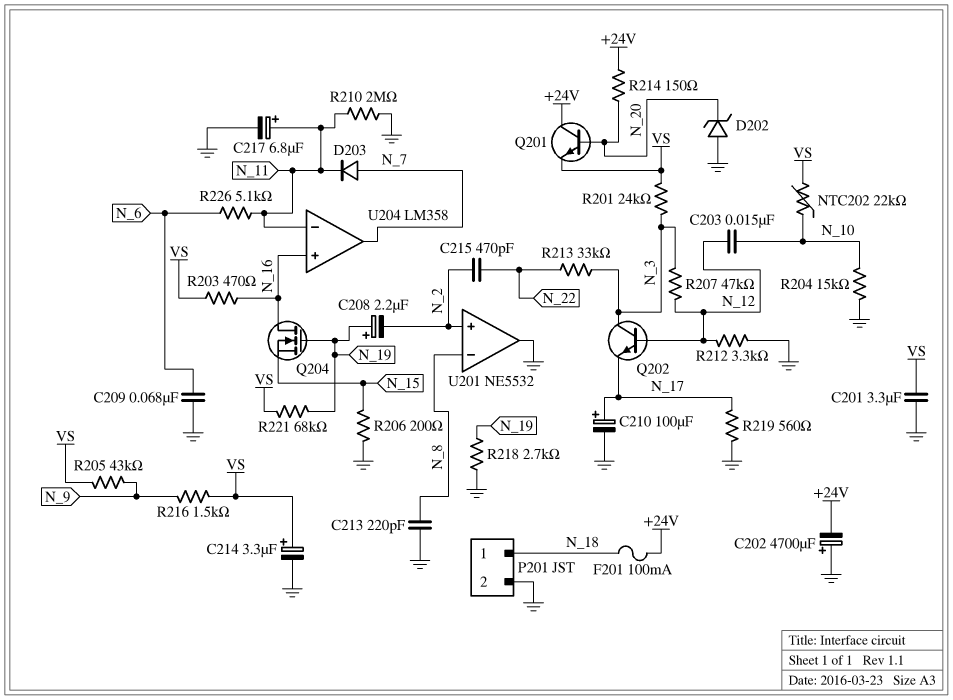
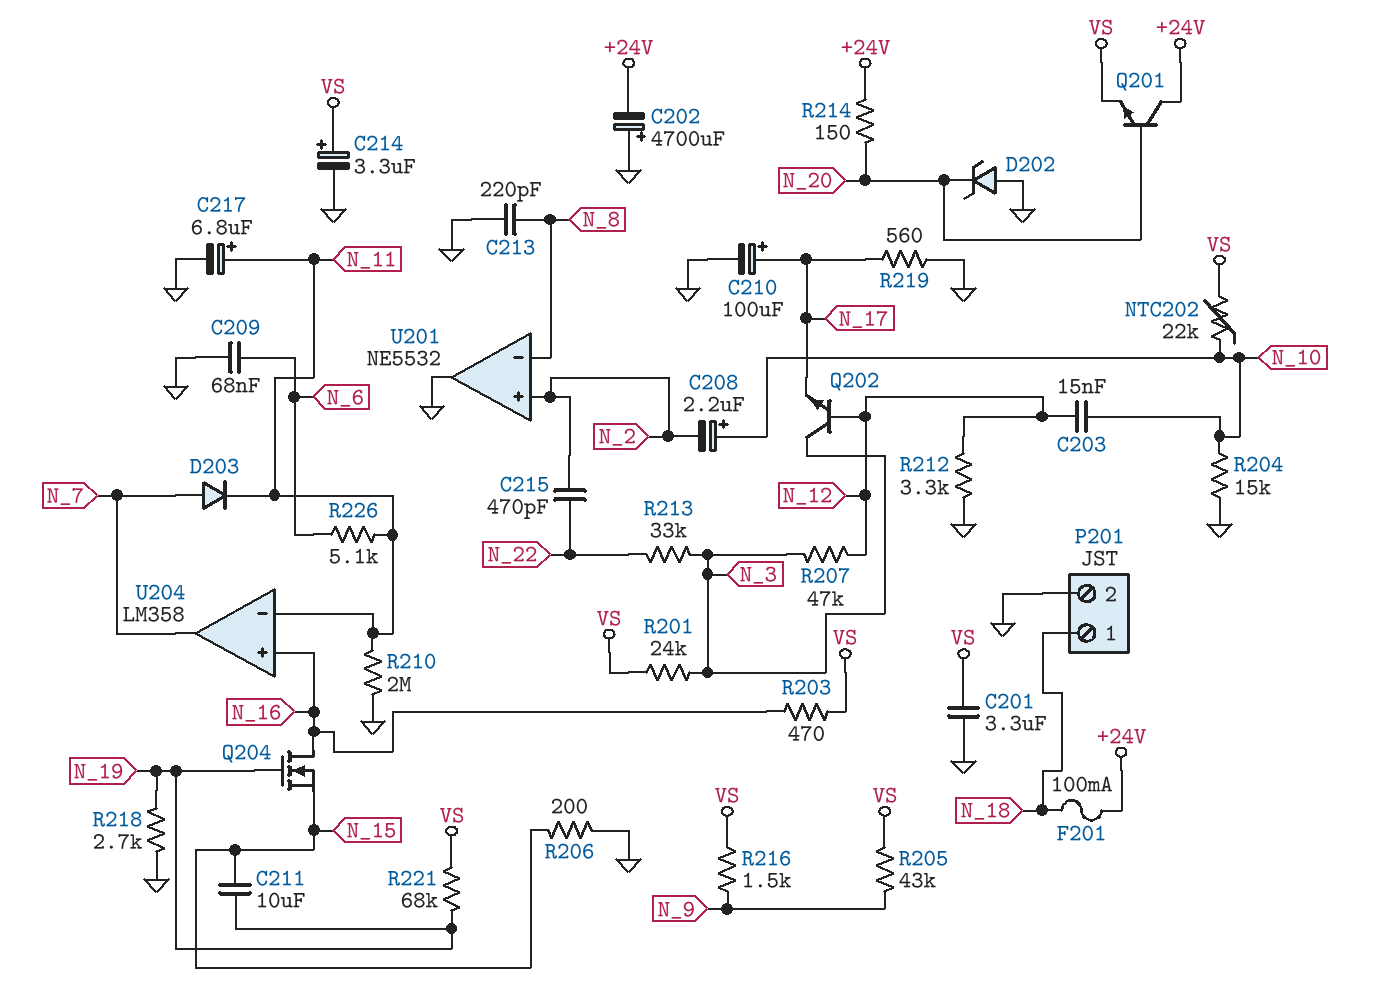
C208: 2.2uF (plus N_19, minus N_2) -> 2.2uF (plus N_10, minus N_2)
C211: none -> 10uF (N_15, N_19)

